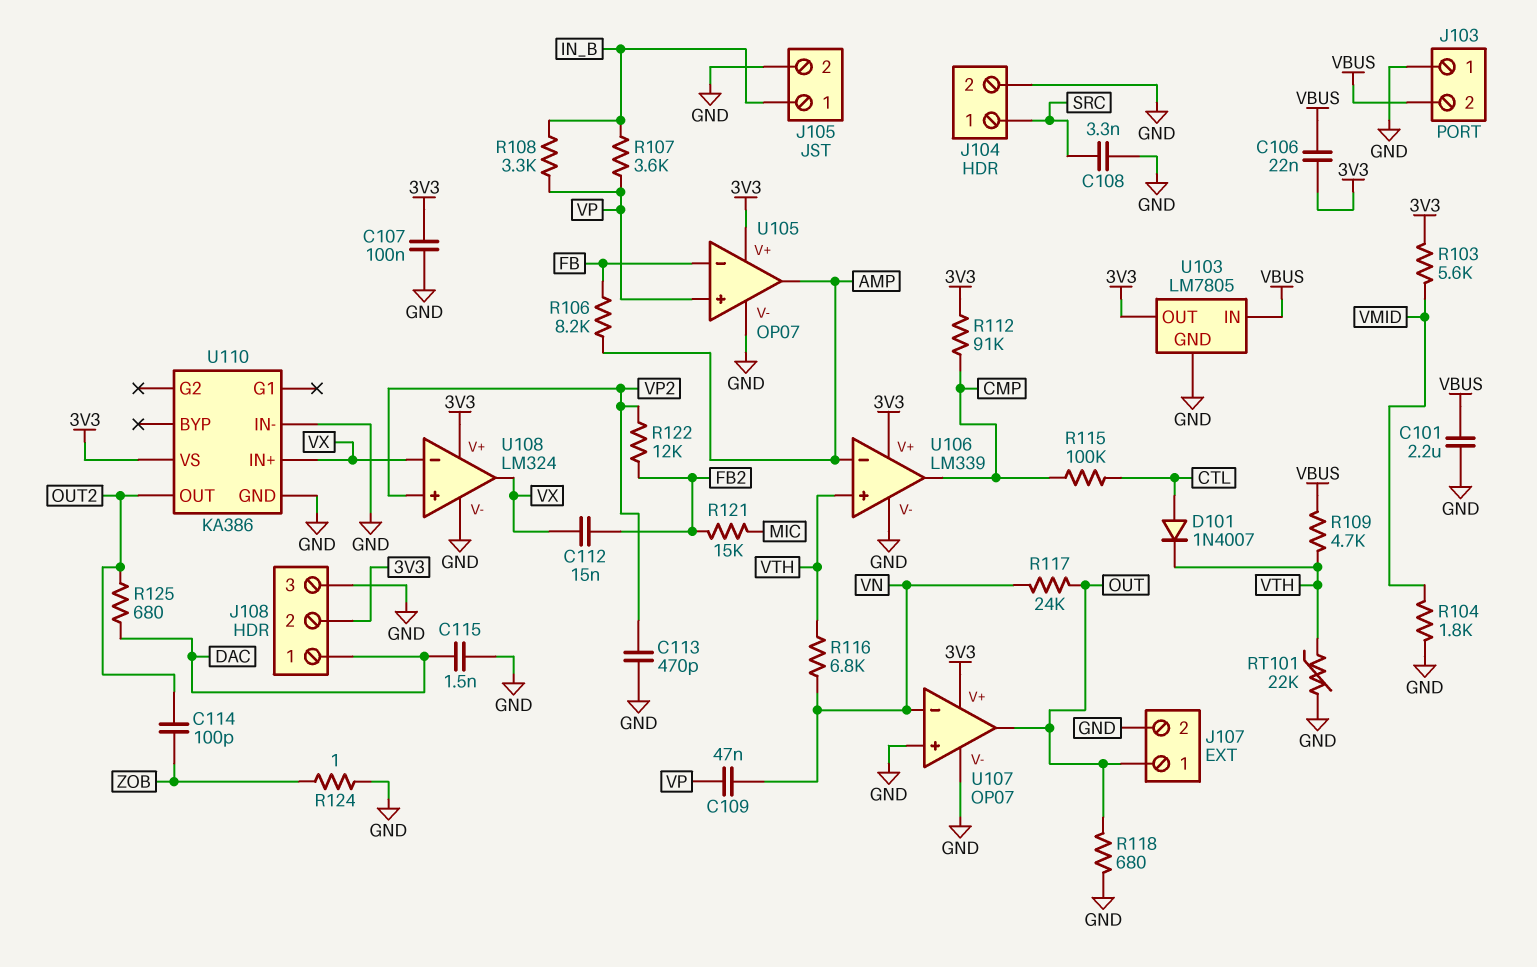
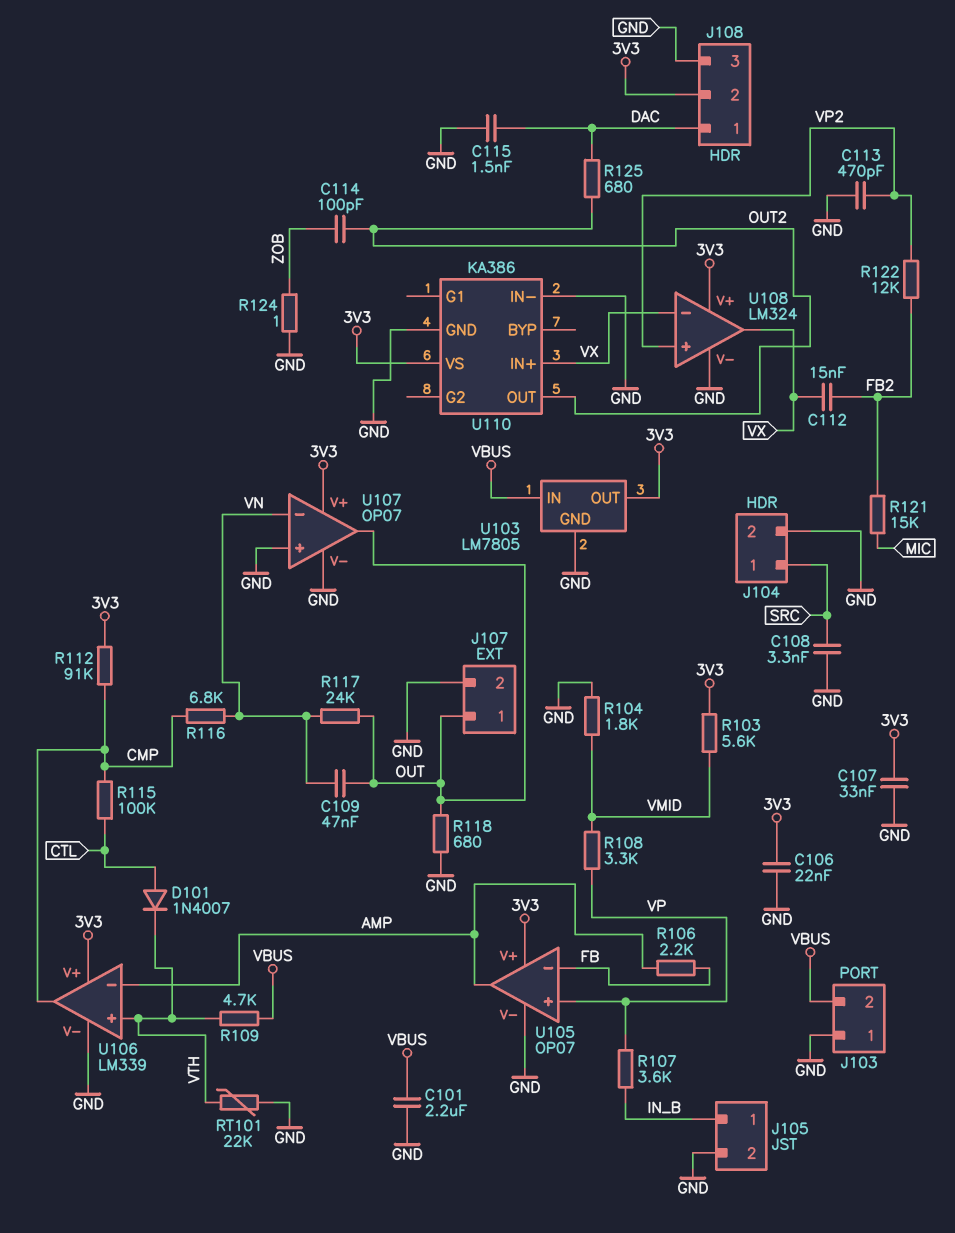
C106: 22nF (3V3, VBUS) -> 22nF (3V3, GND)
C107: 100nF (3V3, GND) -> 33nF (3V3, GND)
C109: 47nF (VN, VP) -> 47nF (OUT, VN)
R106: 8.2k (AMP, FB) -> 2.2k (AMP, FB)
R108: 3.3k (IN_B, VP) -> 3.3k (VMID, VP)
R116: 6.8k (VN, VTH) -> 6.8k (CMP, VN)

